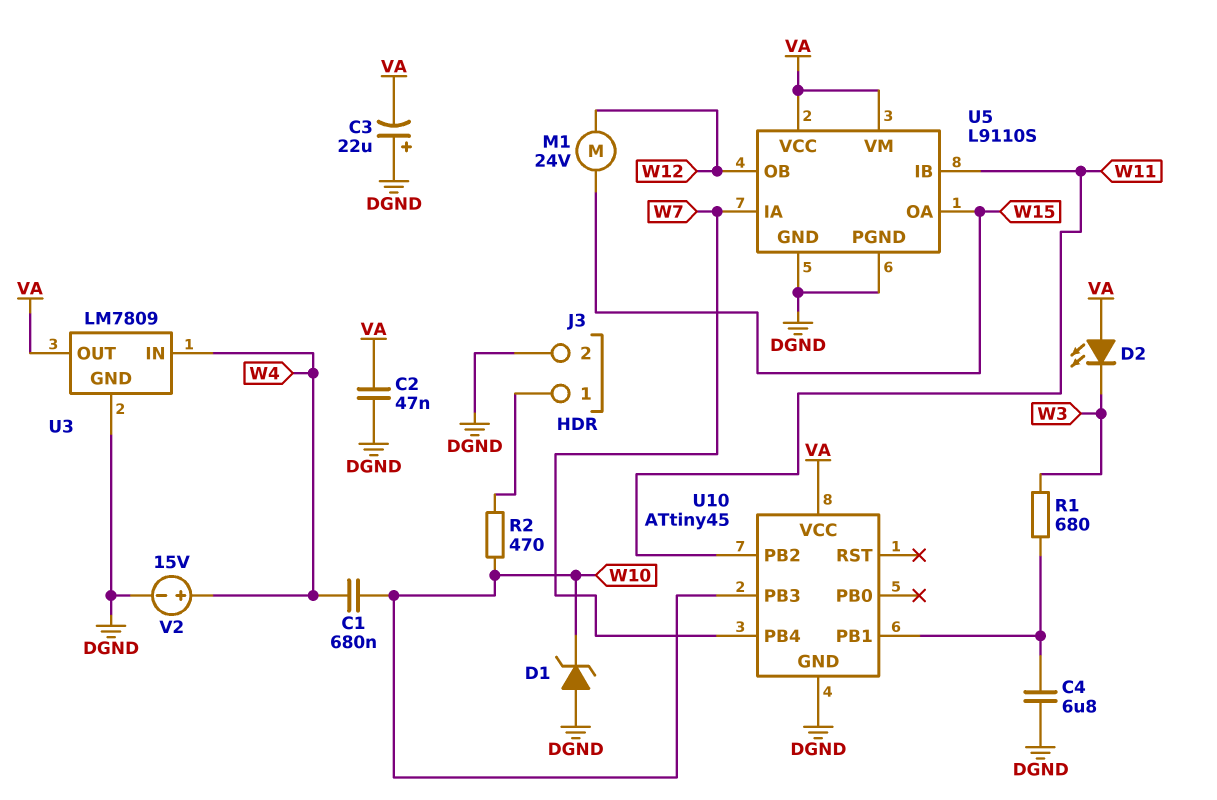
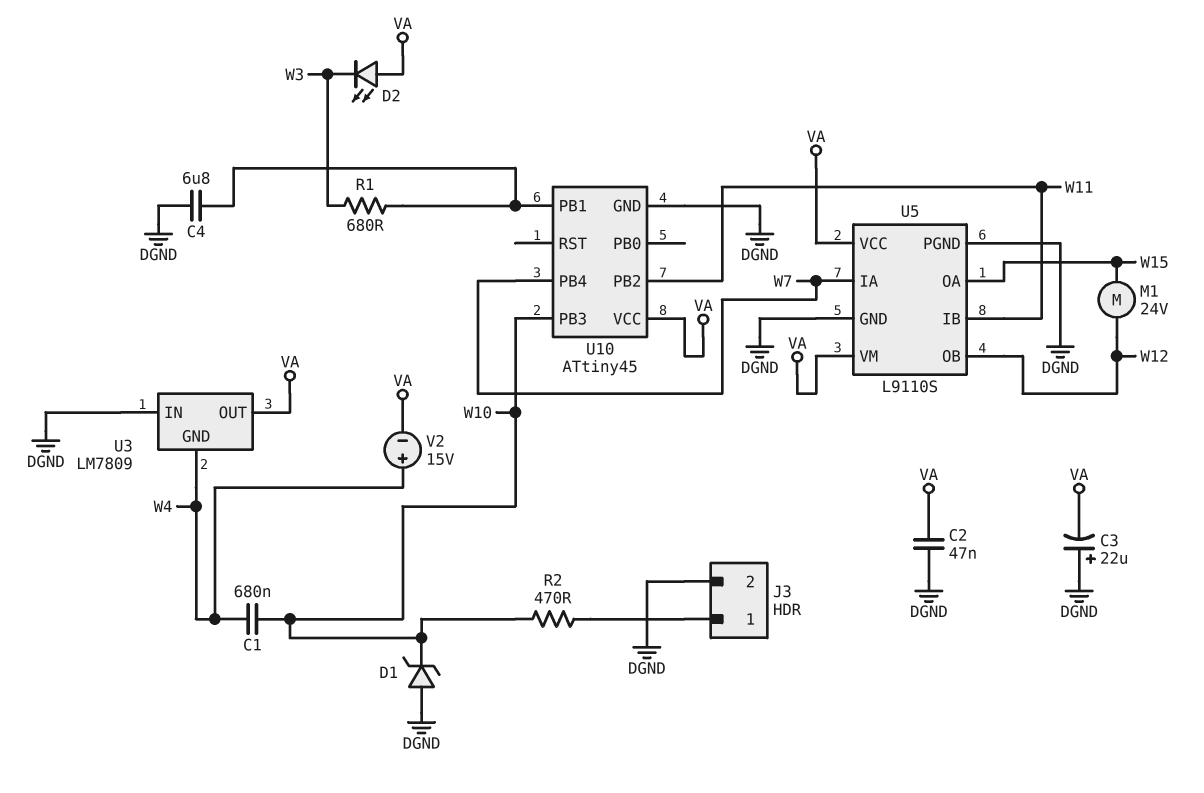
U3 pin GND: DGND -> W4
U3 pin IN: W4 -> DGND
V2: 15V (plus W4, minus DGND) -> 15V (plus W4, minus VA)

